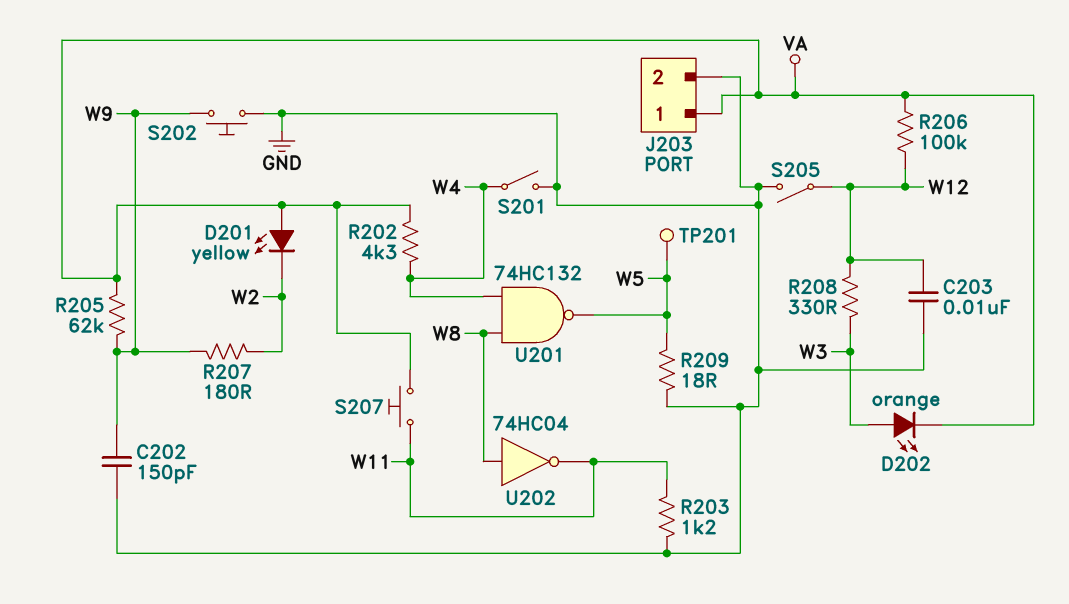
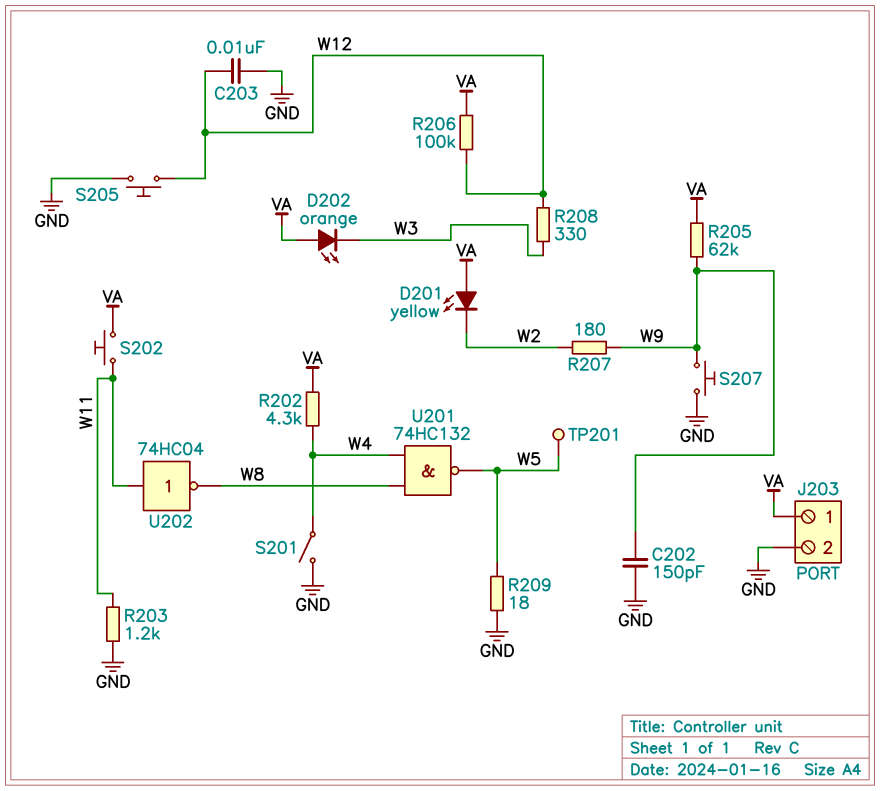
D202: LED orange (A W3, K VA) -> LED orange (A VA, K W3)
S202: button (GND, W9) -> button (VA, W11)
S205: switch (GND, W12) -> button (GND, W12)
S207: button (VA, W11) -> button (GND, W9)
U202: NOT 74HC04 (in W8, out W11) -> NOT 74HC04 (in W11, out W8)

